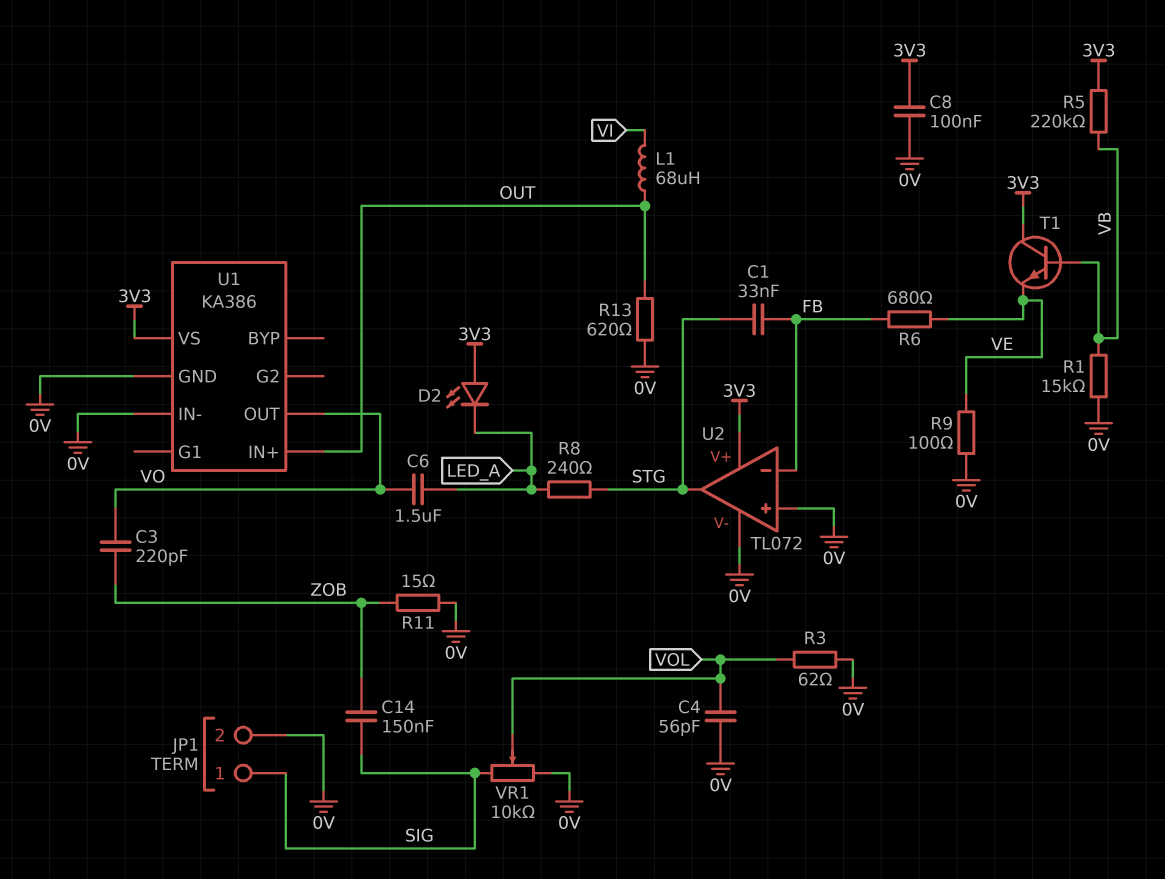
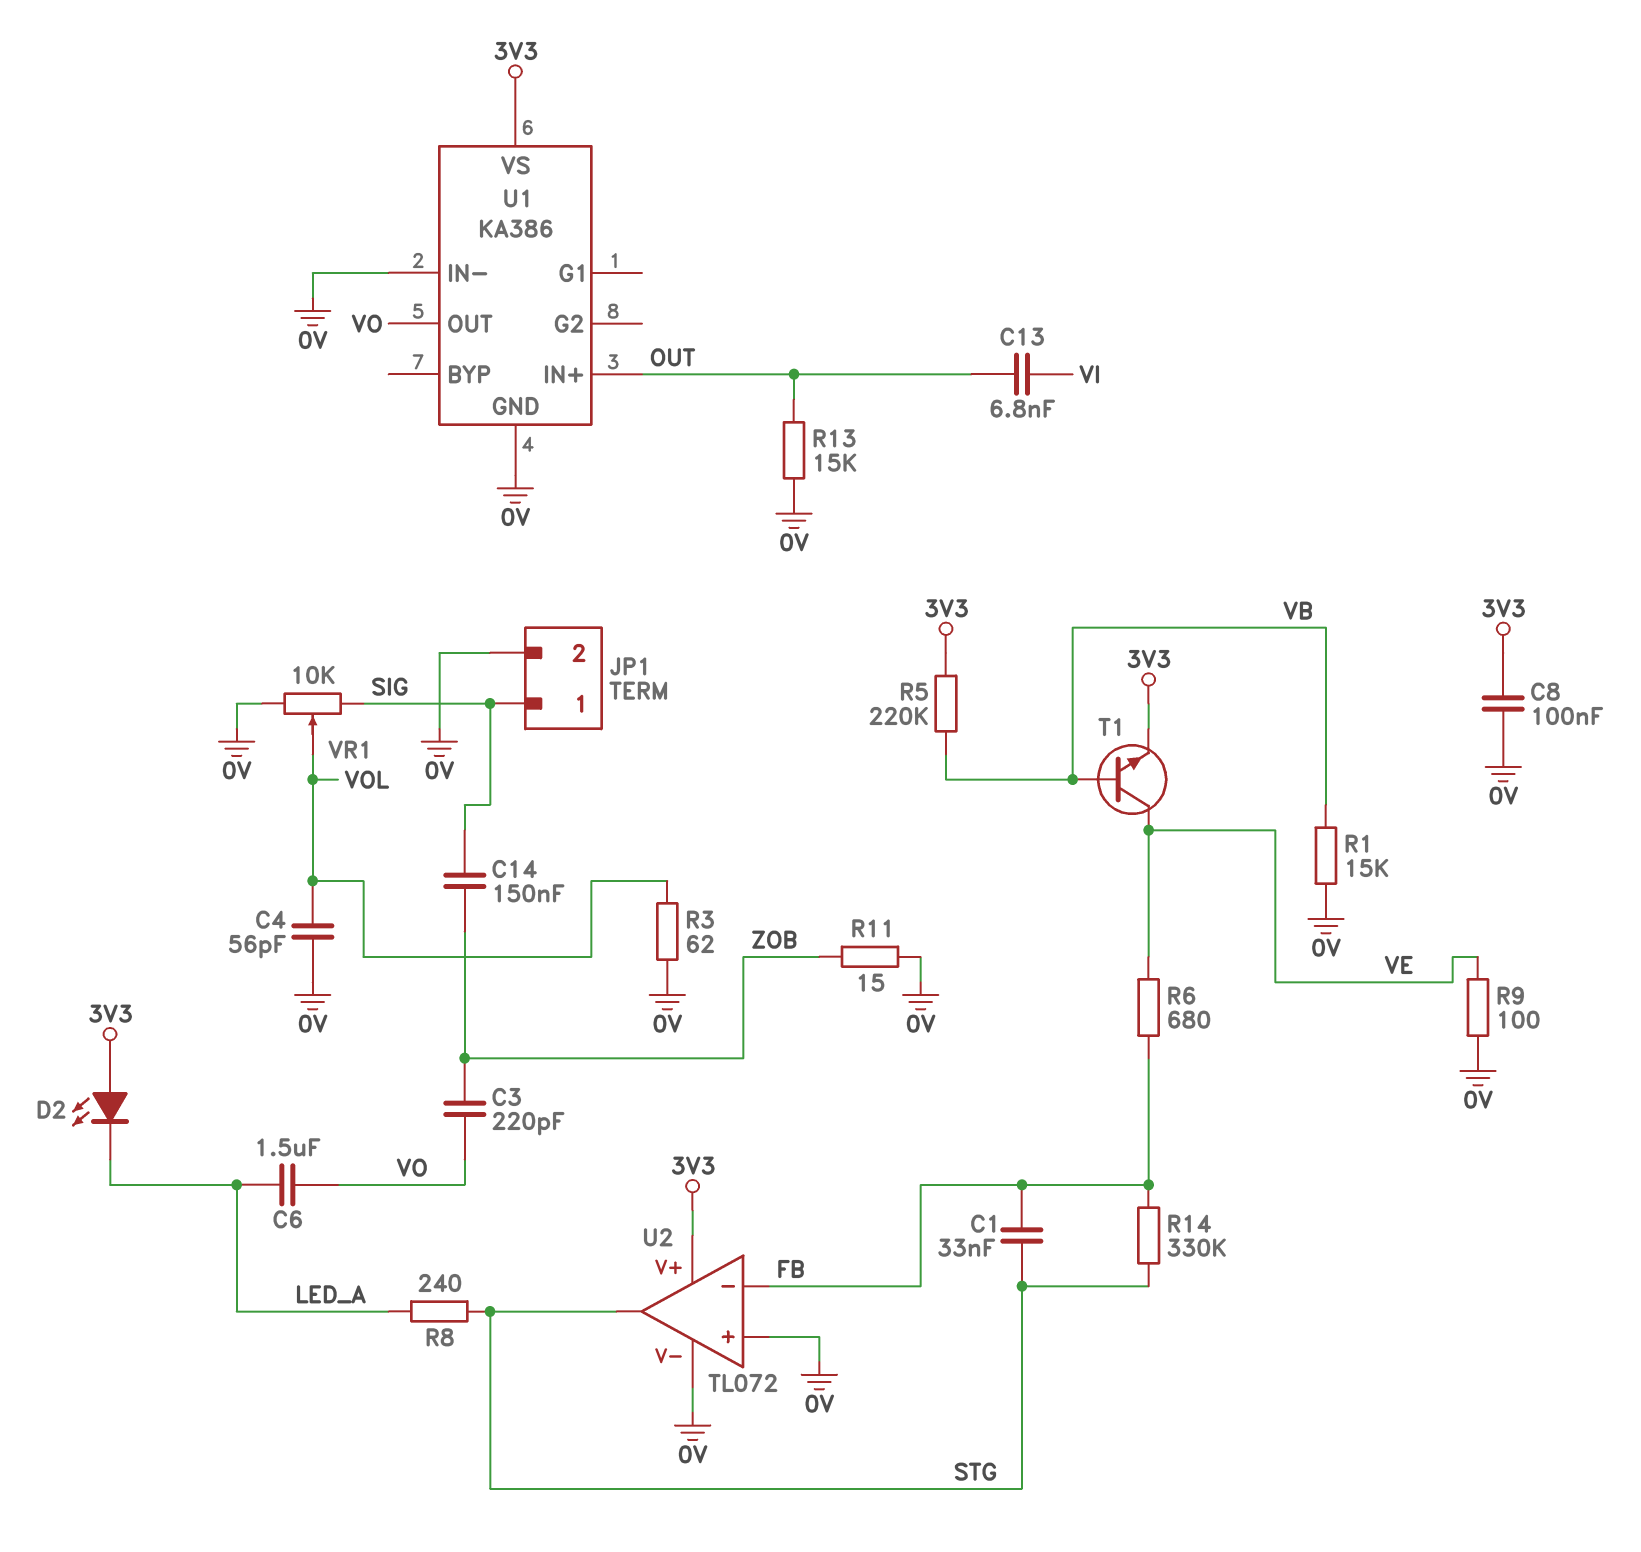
C13: none -> 6.8nF (OUT, VI)
L1: 68uH (OUT, VI) -> none
R13: 620 (0V, OUT) -> 15k (0V, OUT)
R14: none -> 330k (FB, STG)
T1: NPN (B VB, C 3V3, E VE) -> NPN (B VB, C VE, E 3V3)

